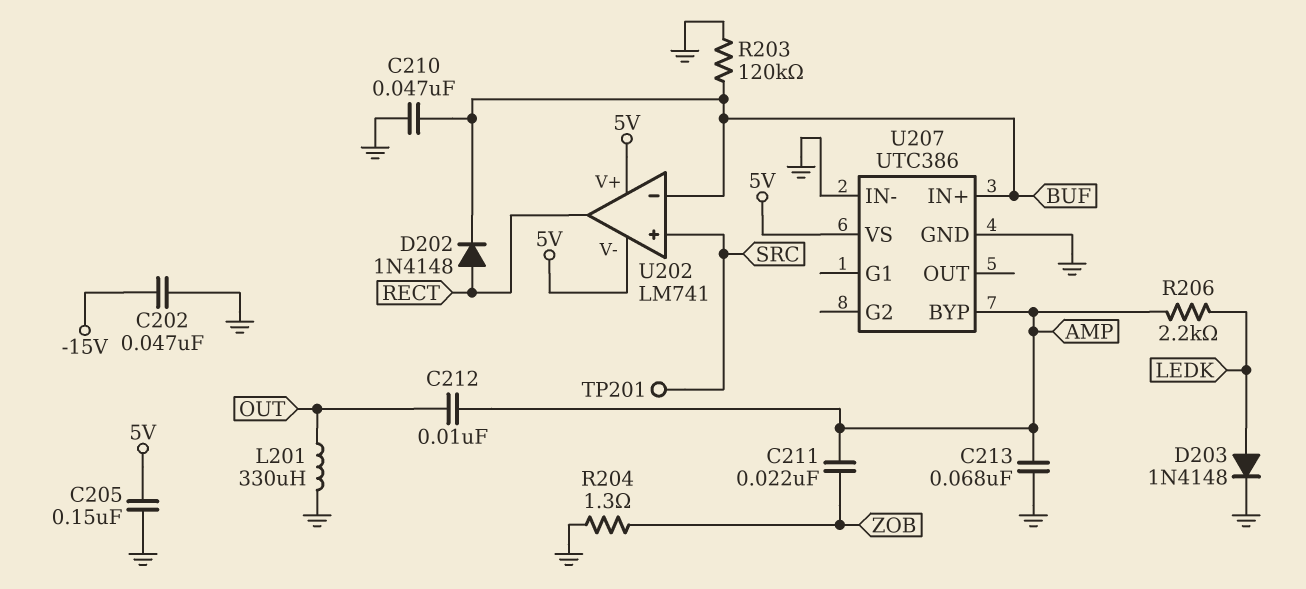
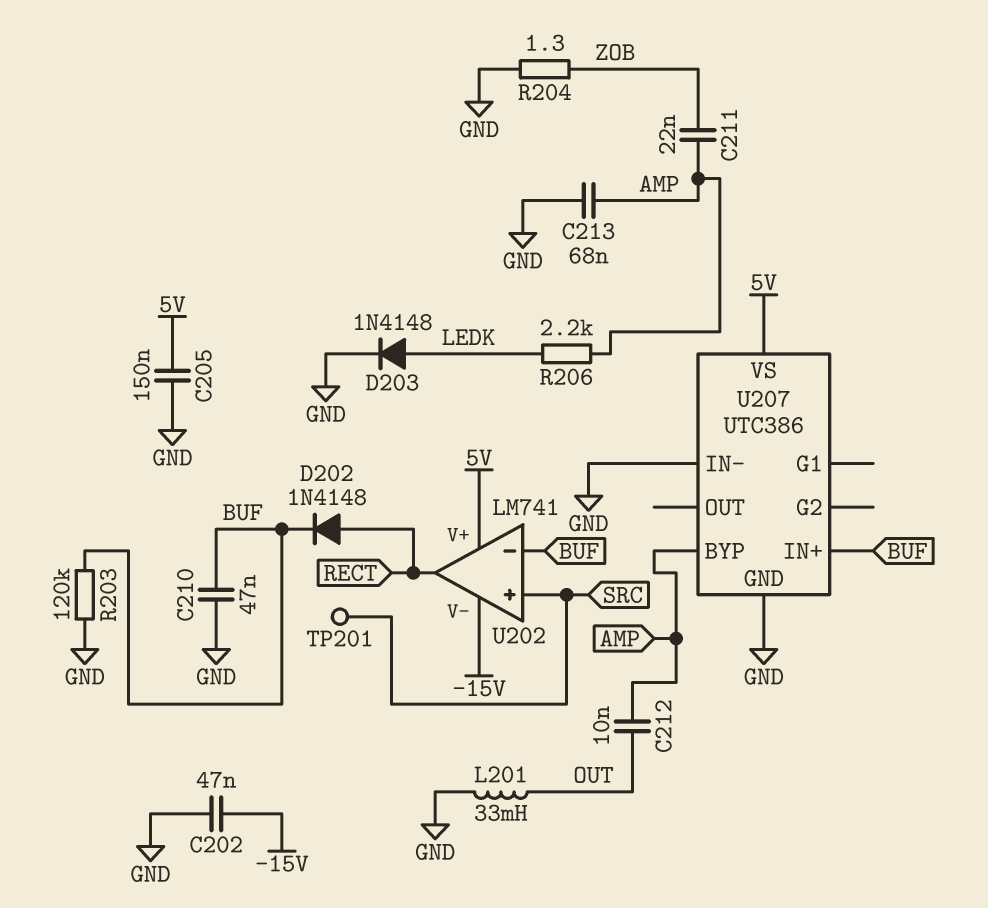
L201: 330uH (GND, OUT) -> 33mH (GND, OUT)
U202 pin V-: 5V -> -15V

